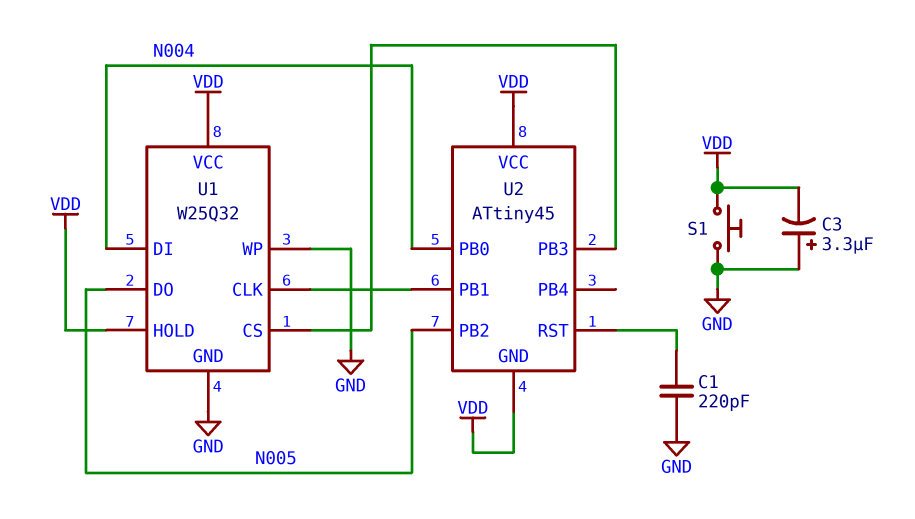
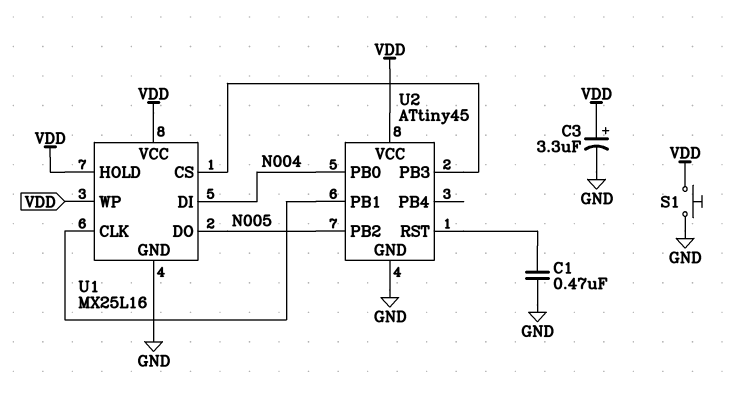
C1: 220pF (GND, U2/RST) -> 470nF (GND, U2/RST)
C3: 3.3uF (plus GND, minus VDD) -> 3.3uF (plus VDD, minus GND)
U1: W25Q32 -> MX25L16
U1 pin WP: GND -> VDD
U2 pin GND: VDD -> GND

